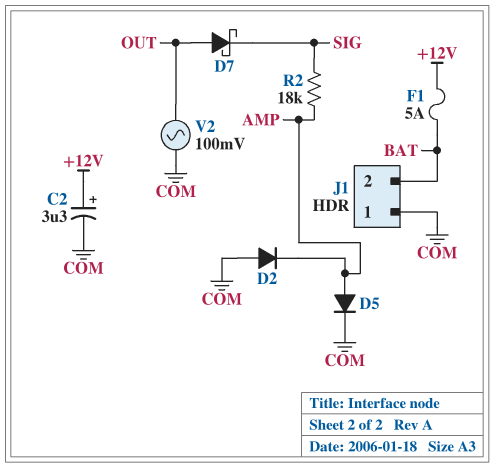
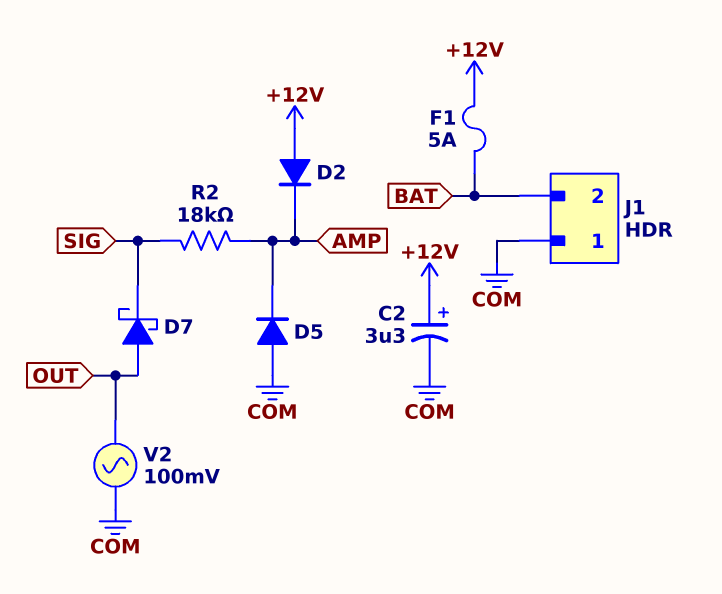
D2: diode (A COM, K AMP) -> diode (A +12V, K AMP)
D5: diode (A AMP, K COM) -> diode (A COM, K AMP)

